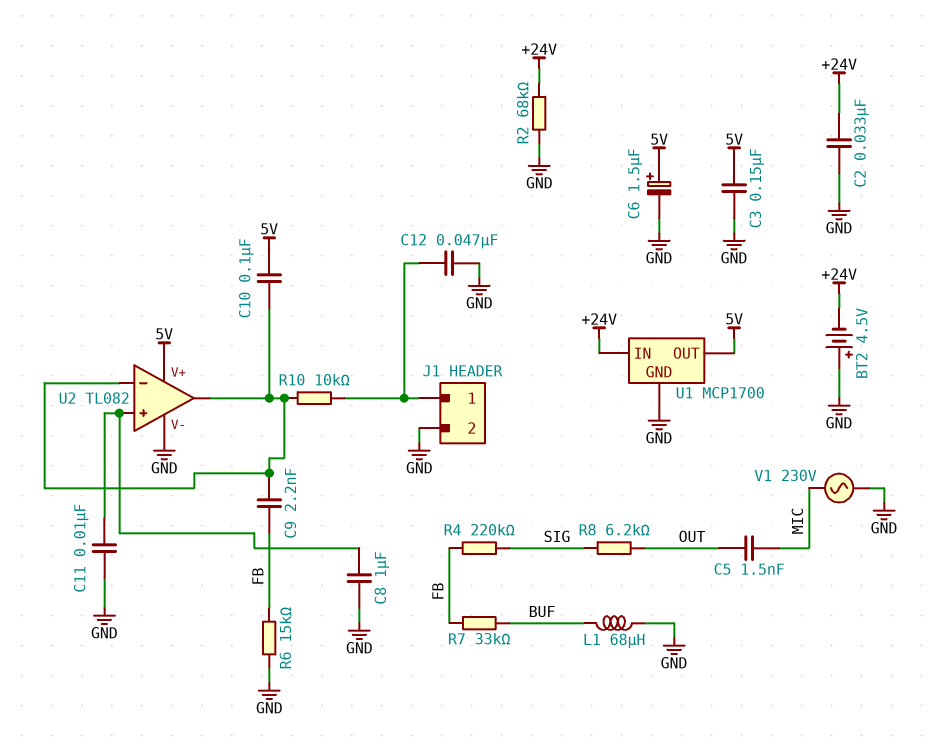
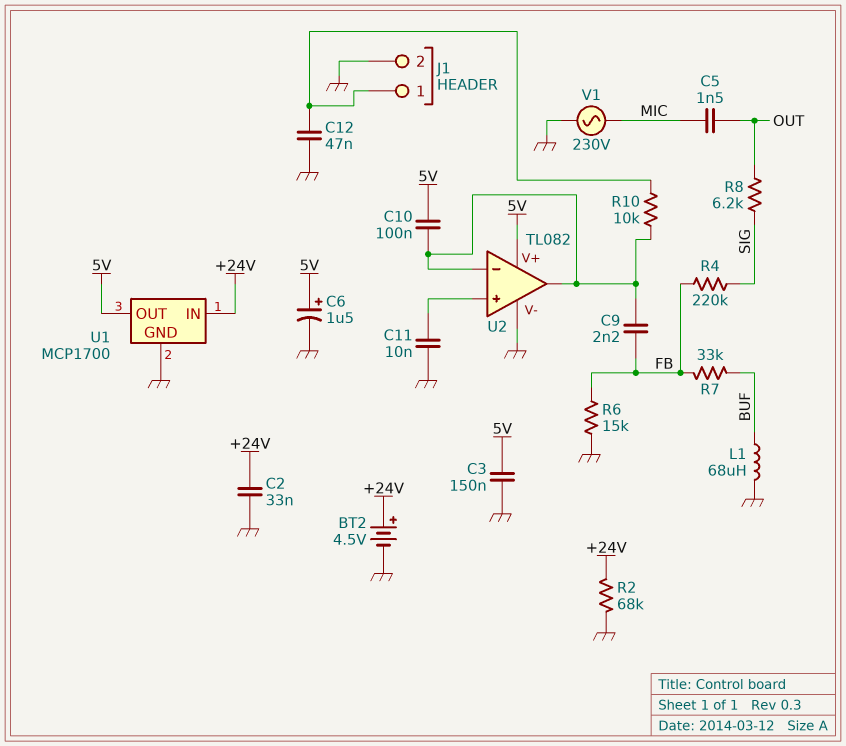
BT2: 4.5V (plus GND, minus +24V) -> 4.5V (plus +24V, minus GND)
C8: 1uF (GND, U2/in+) -> none

